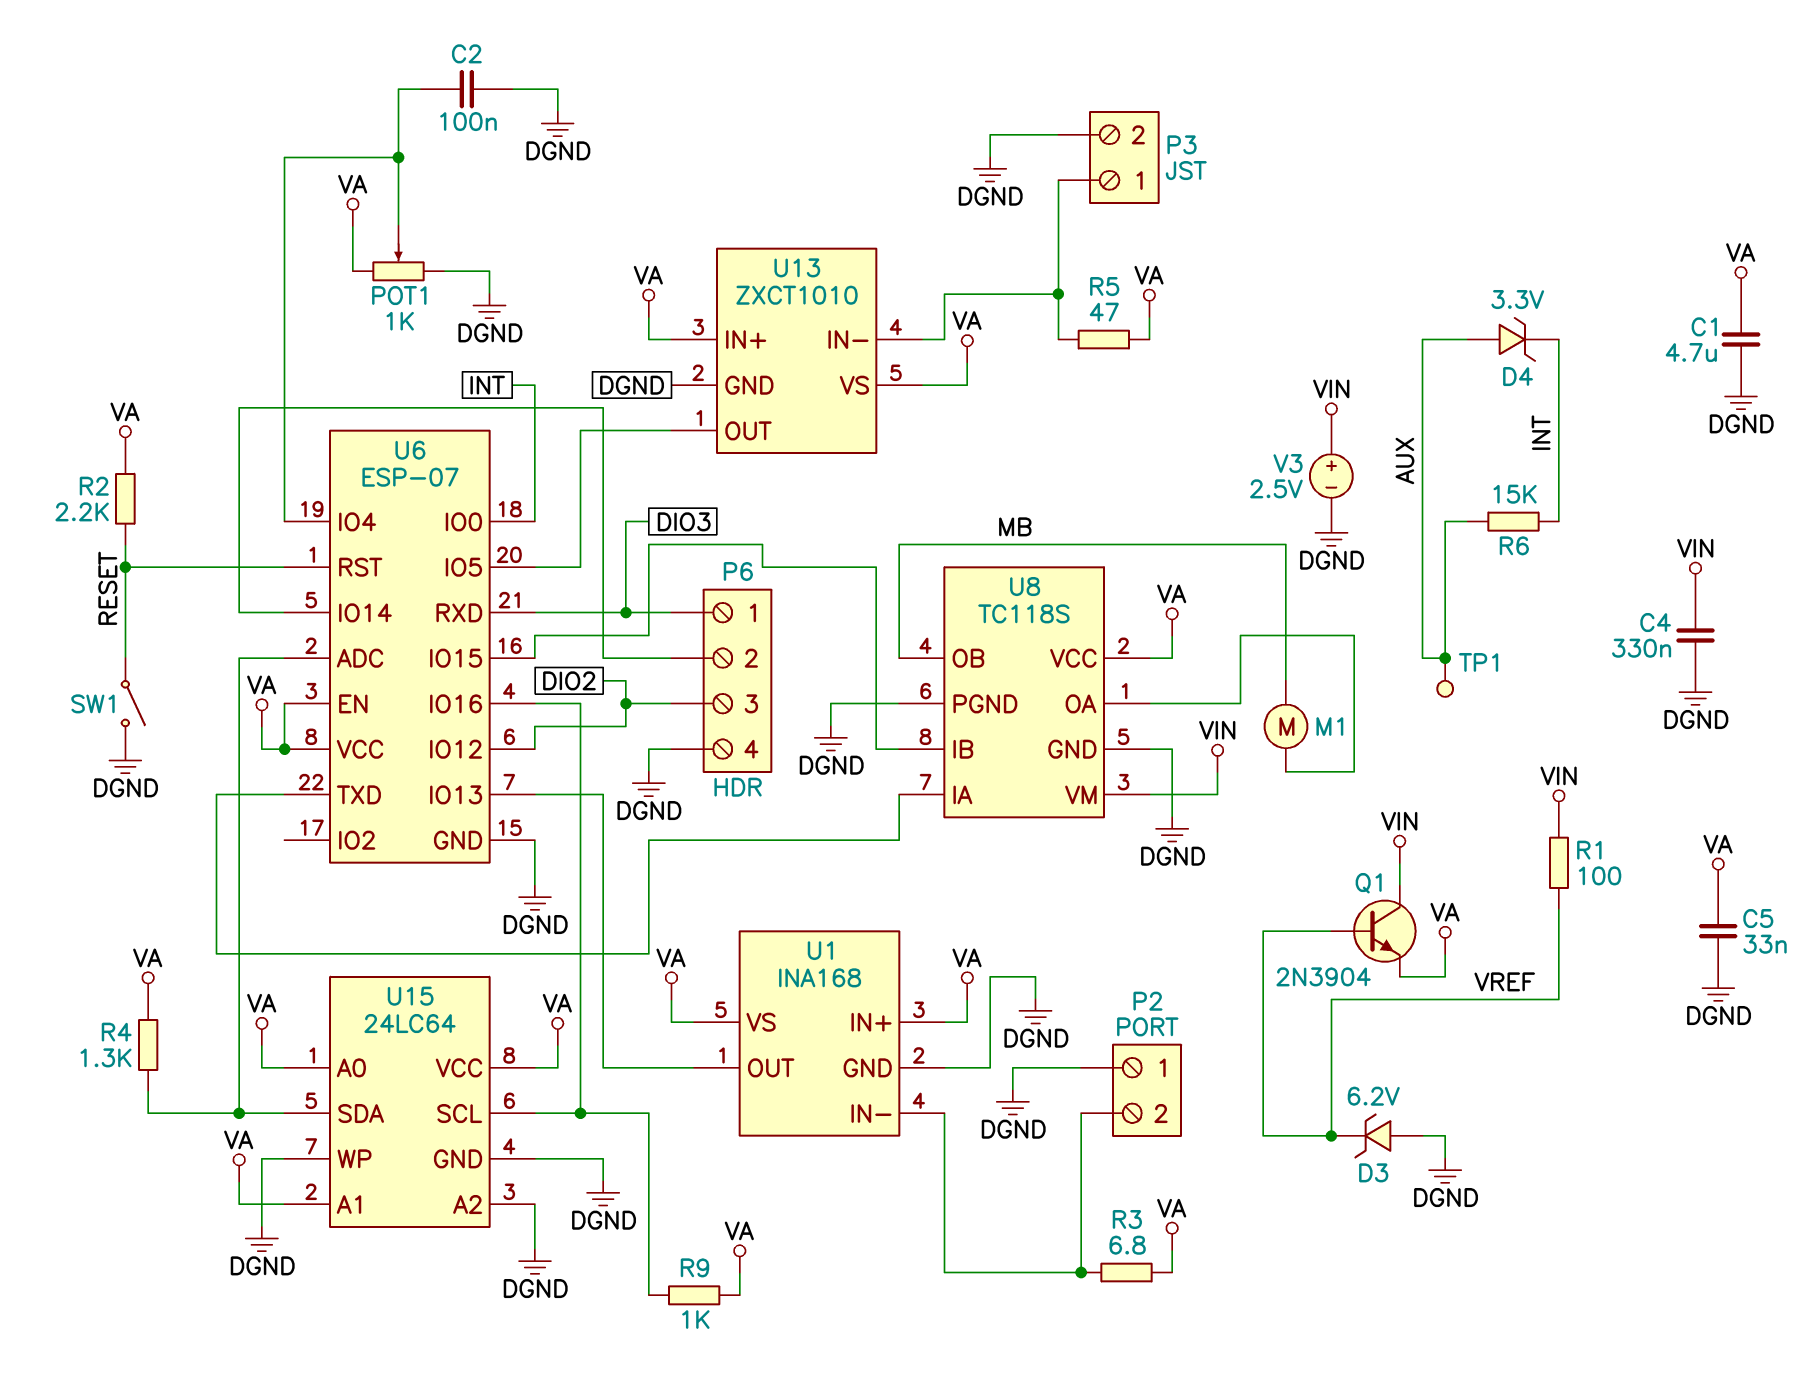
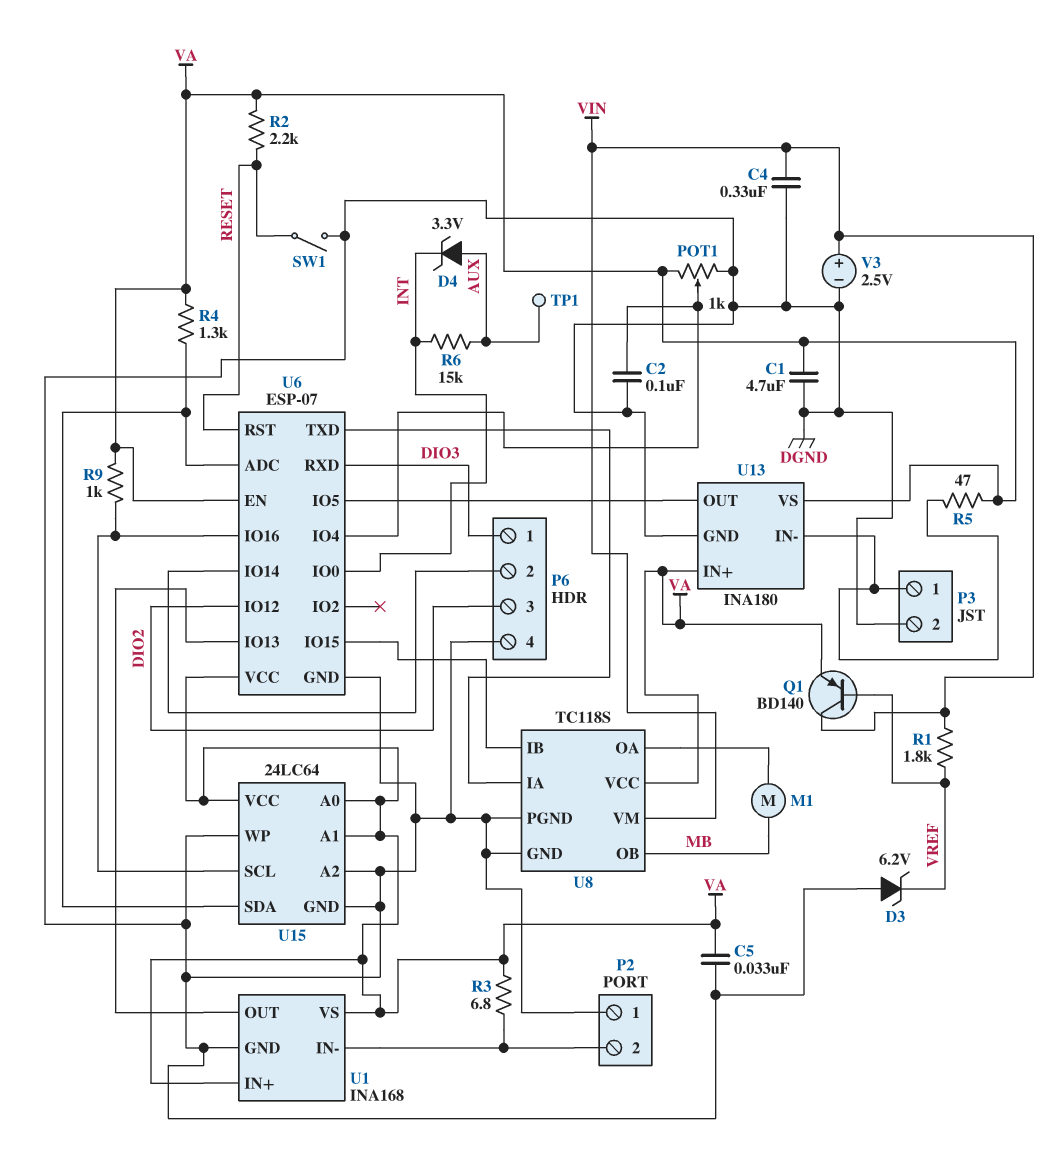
Q1: NPN 2N3904 (B VREF, C VIN, E VA) -> PNP BD140 (B VREF, C VIN, E VA)
R1: 100 (VIN, VREF) -> 1.8k (VIN, VREF)
U13: ZXCT1010 -> INA180

